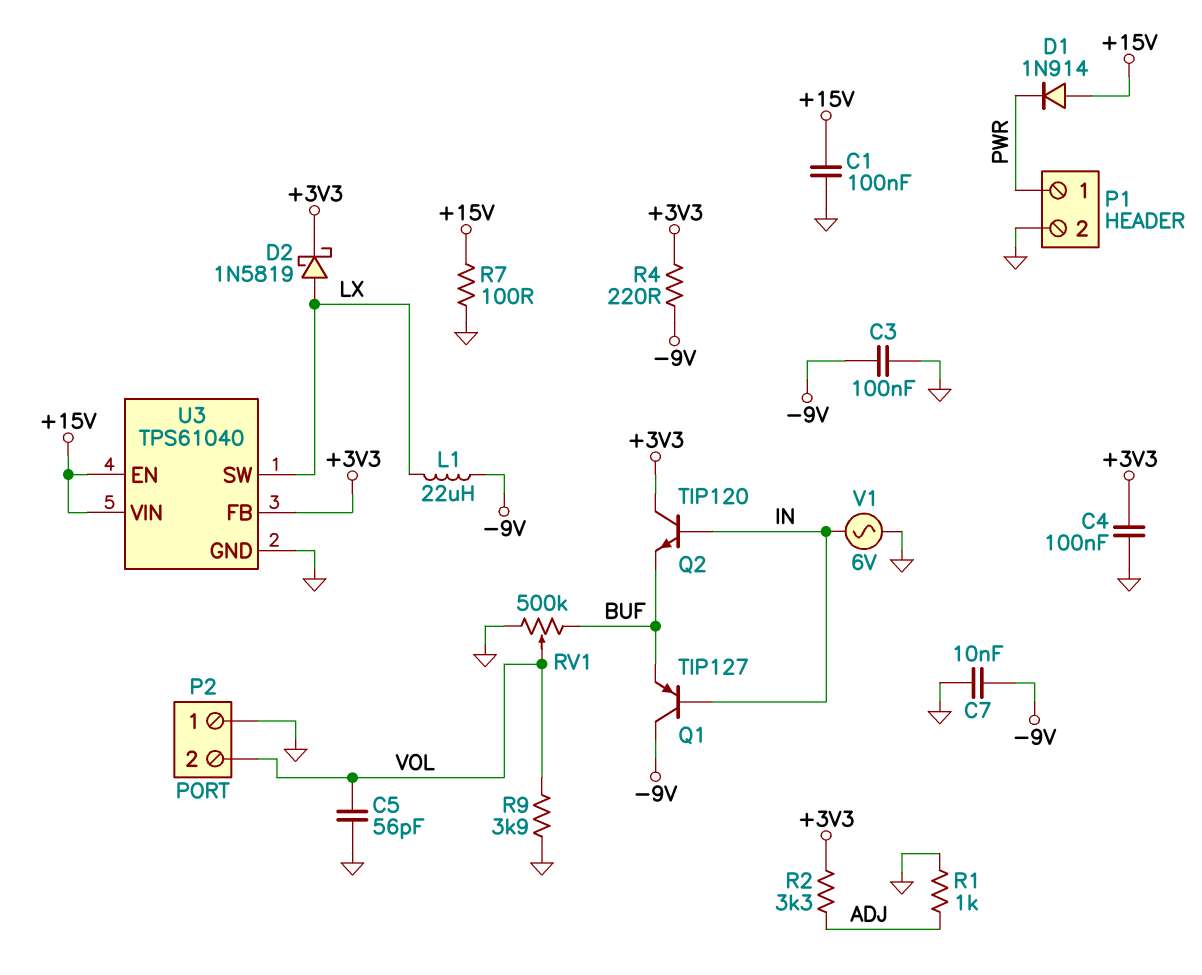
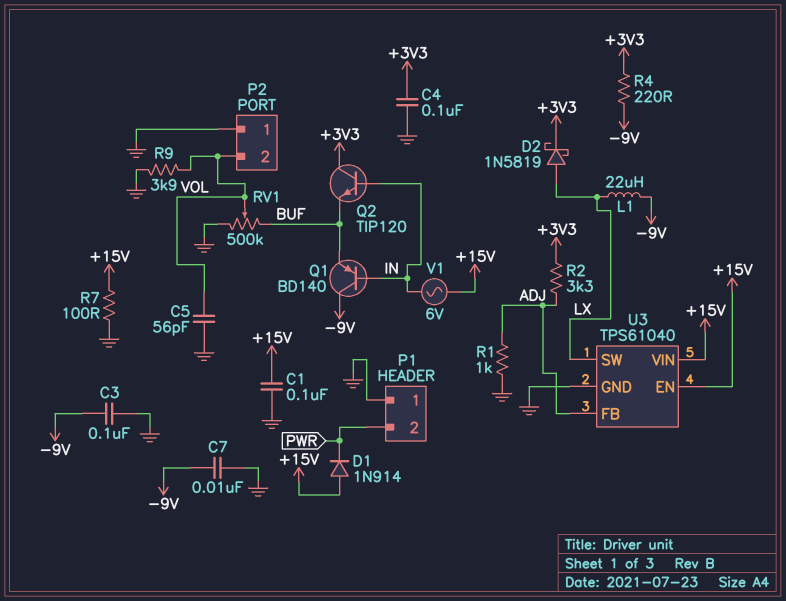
P1 pin 1: PWR -> GND
P1 pin 2: GND -> PWR
Q1: PNP TIP127 (B IN, C -9V, E BUF) -> PNP BD140 (B IN, C -9V, E BUF)
U3 pin FB: +3V3 -> ADJ
V1: AC 6V (GND, IN) -> AC 6V (+15V, IN)

